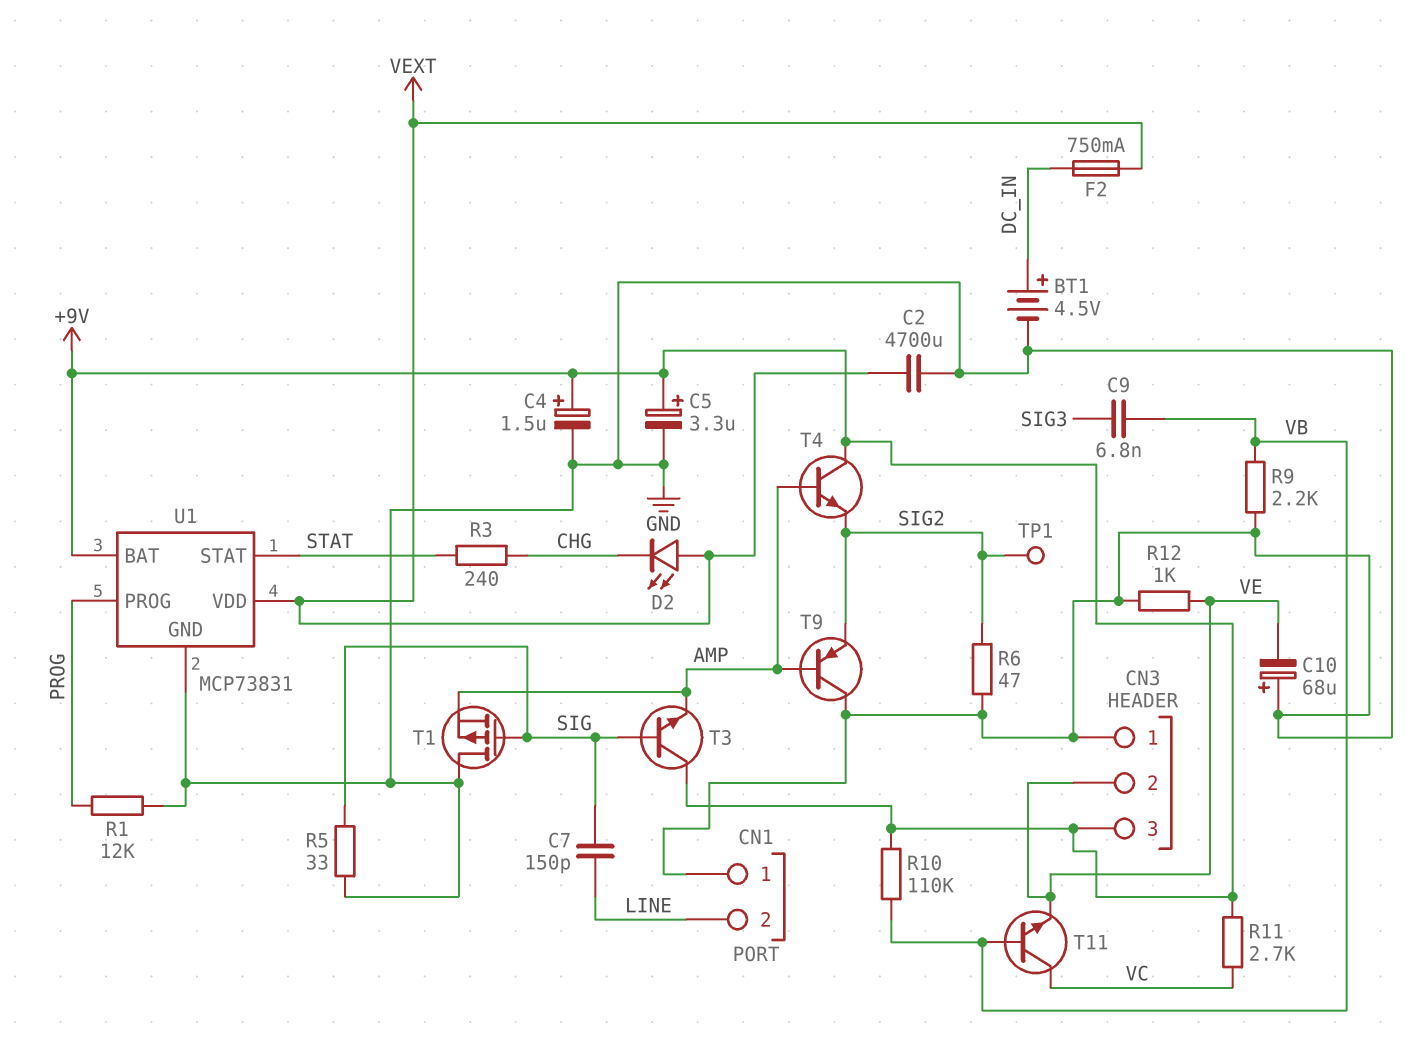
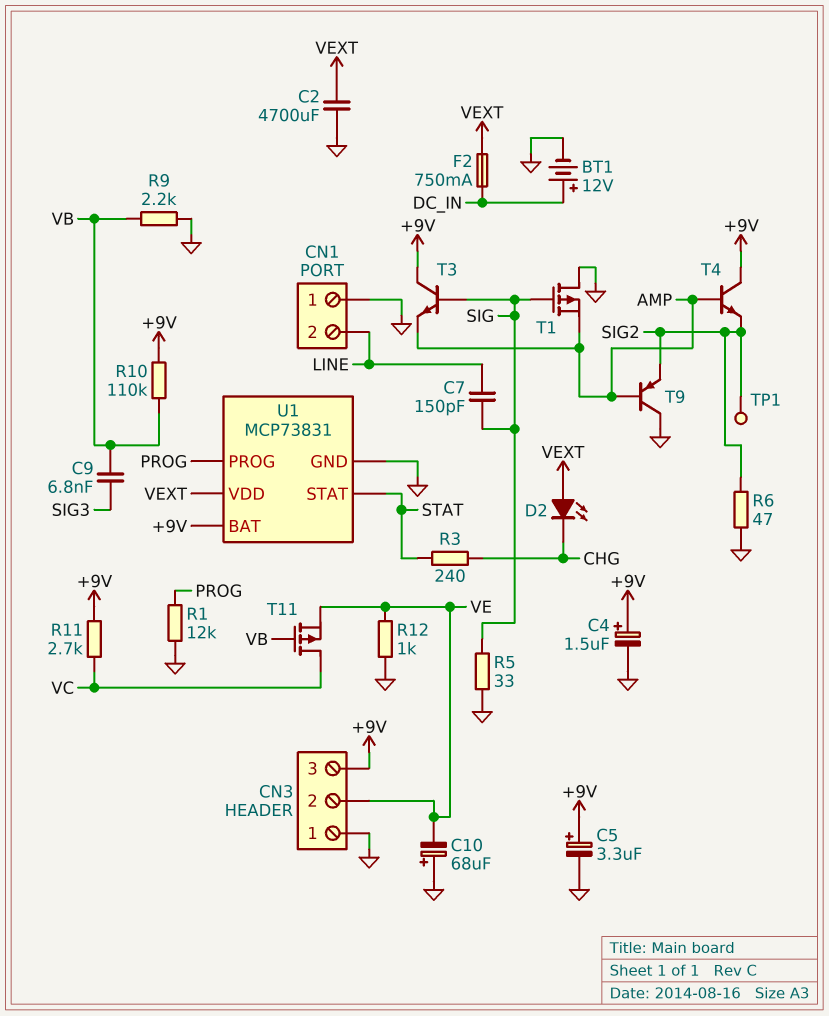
BT1: 4.5V (plus DC_IN, minus GND) -> 12V (plus DC_IN, minus GND)
T11: NPN (B VB, C VC, E VE) -> PMOS (G VB, D VC, S VE)

